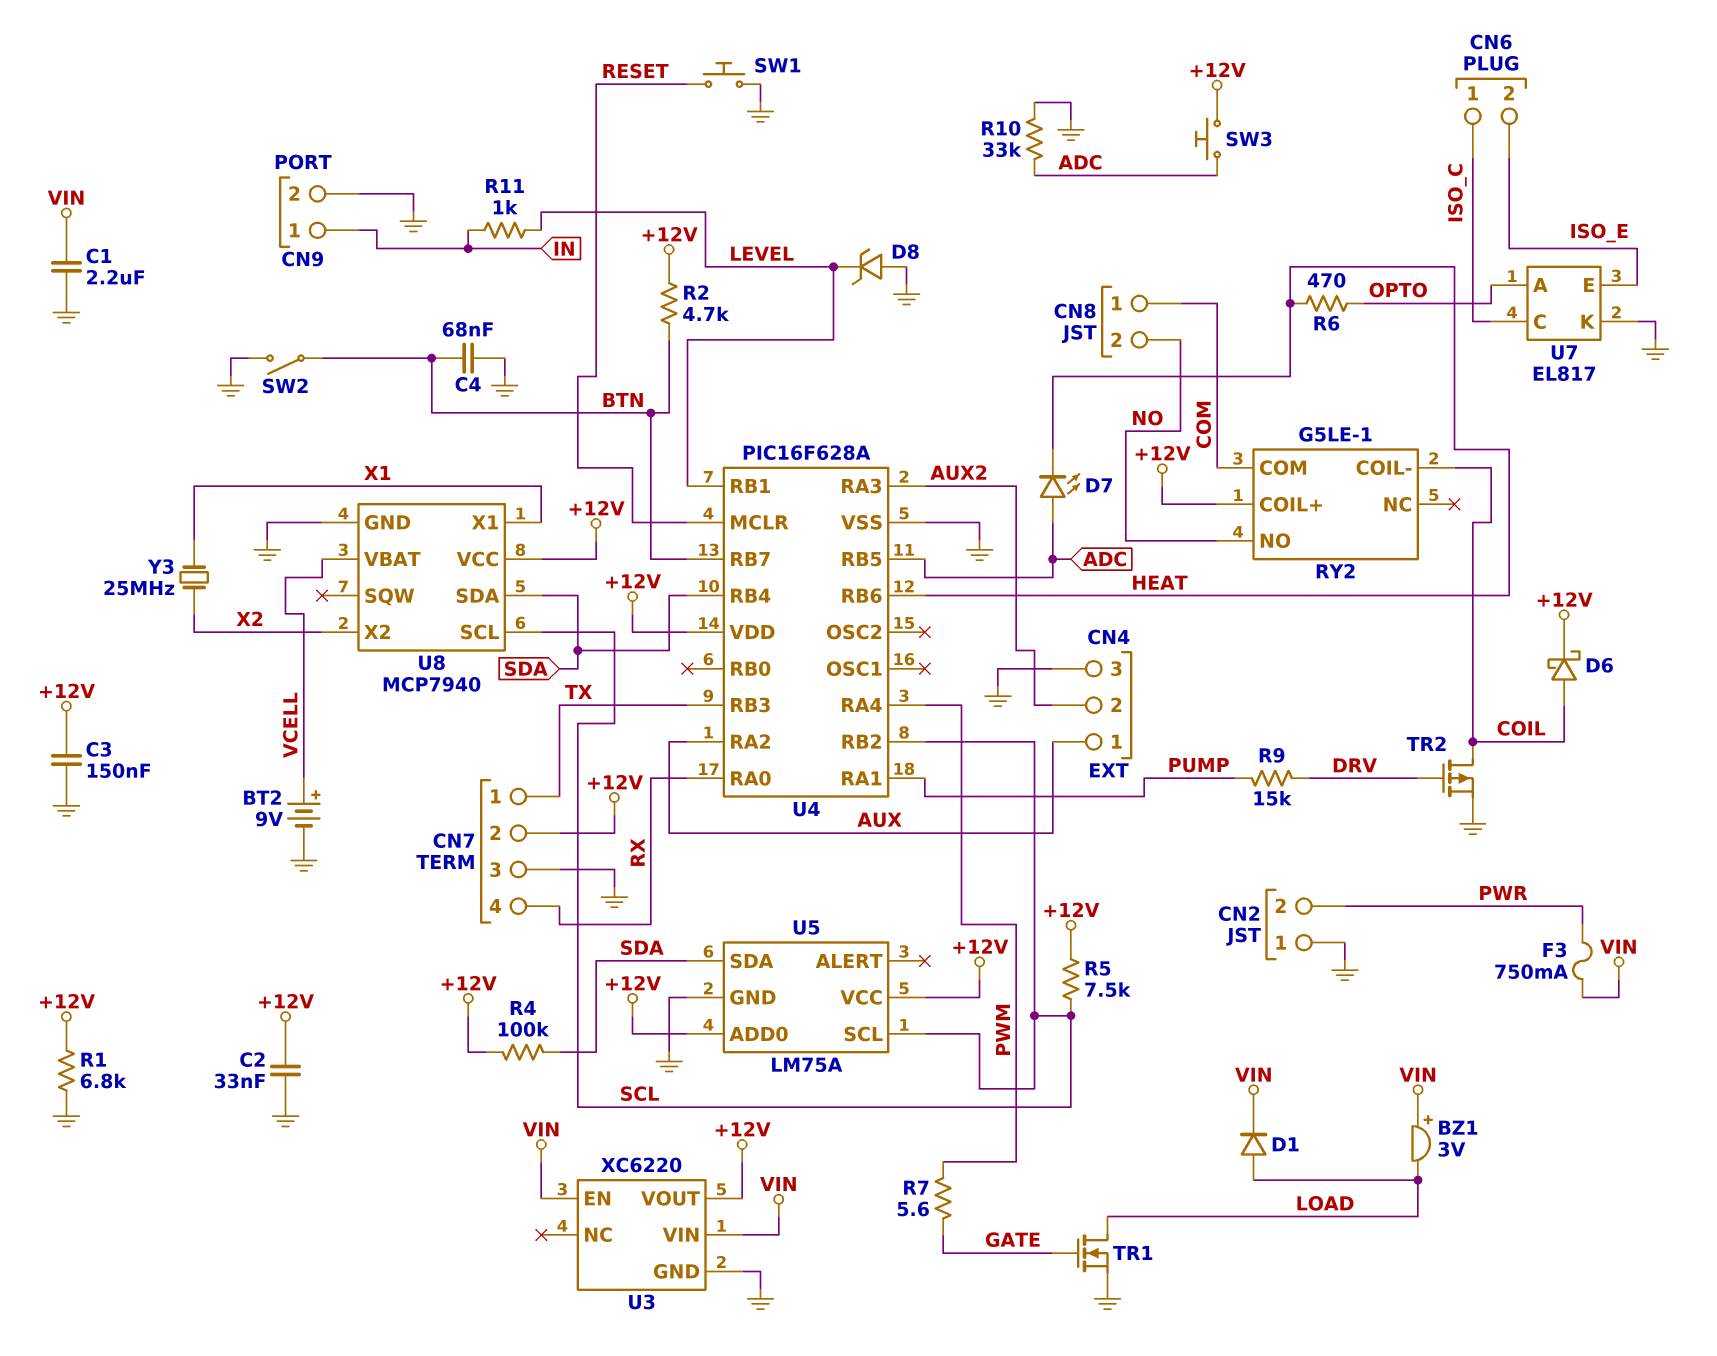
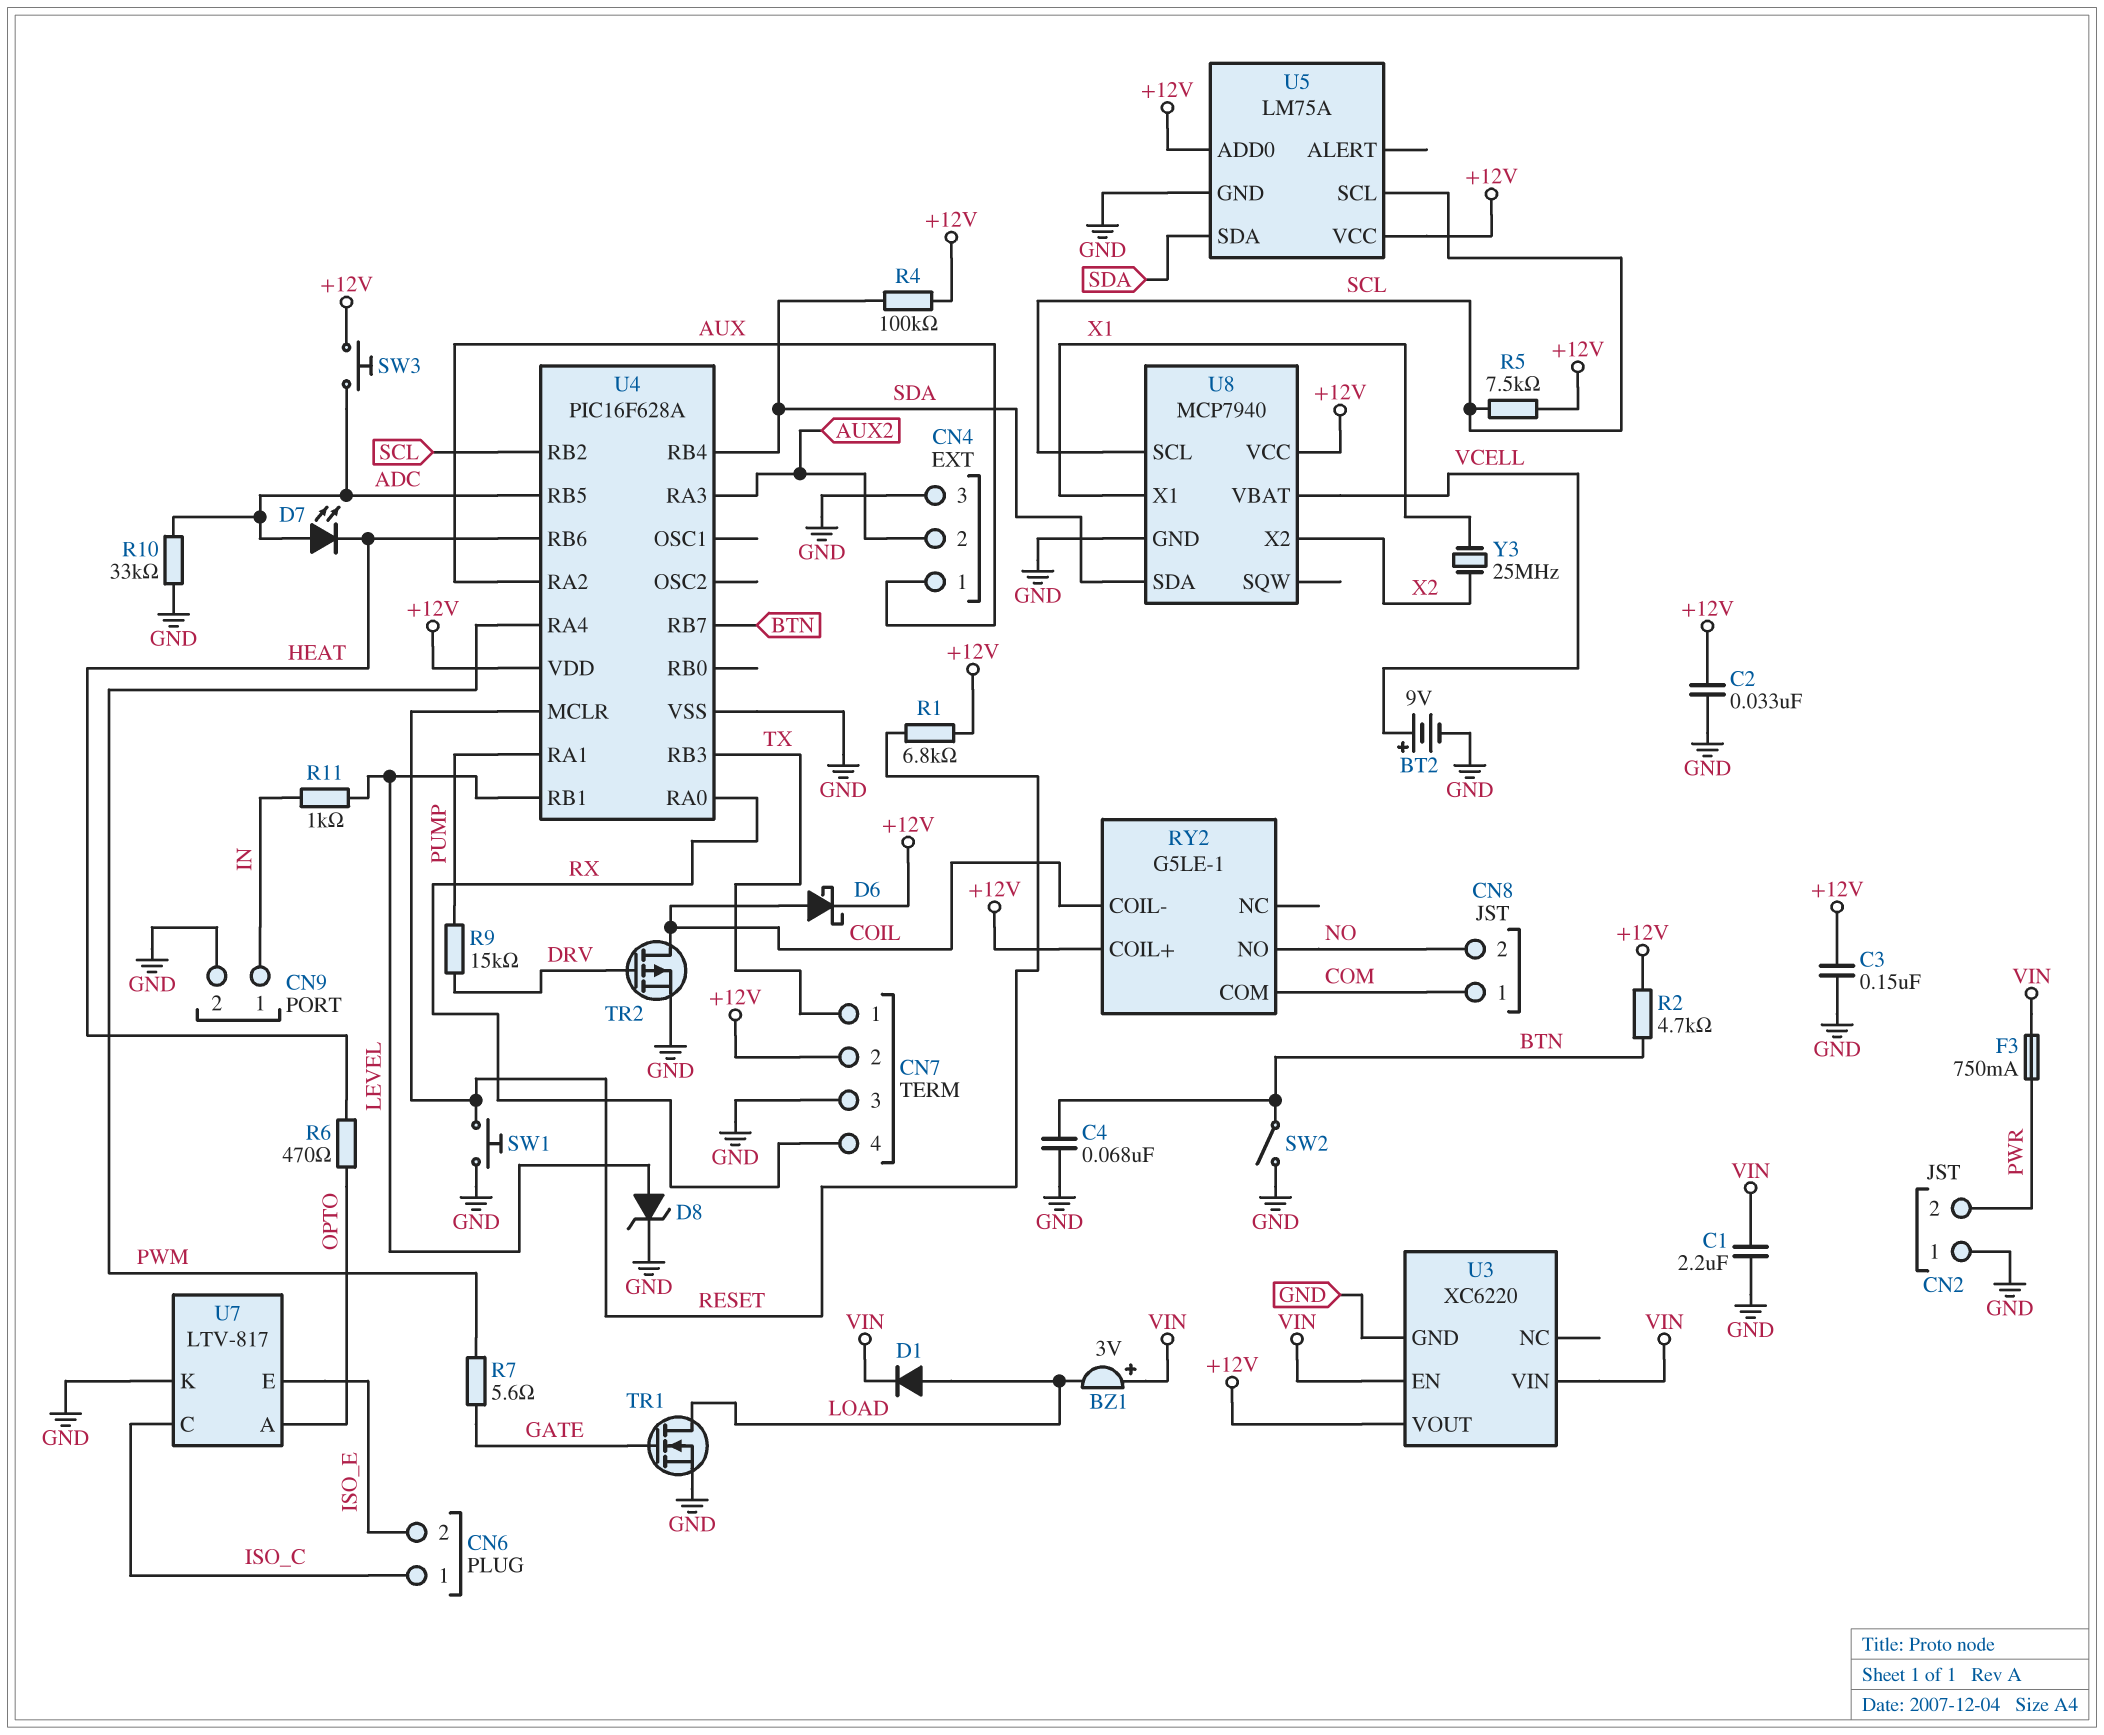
D8: zener (A GND, K LEVEL) -> zener (A LEVEL, K GND)
R1: 6.8k (+12V, GND) -> 6.8k (+12V, RESET)
U7: EL817 -> LTV-817

